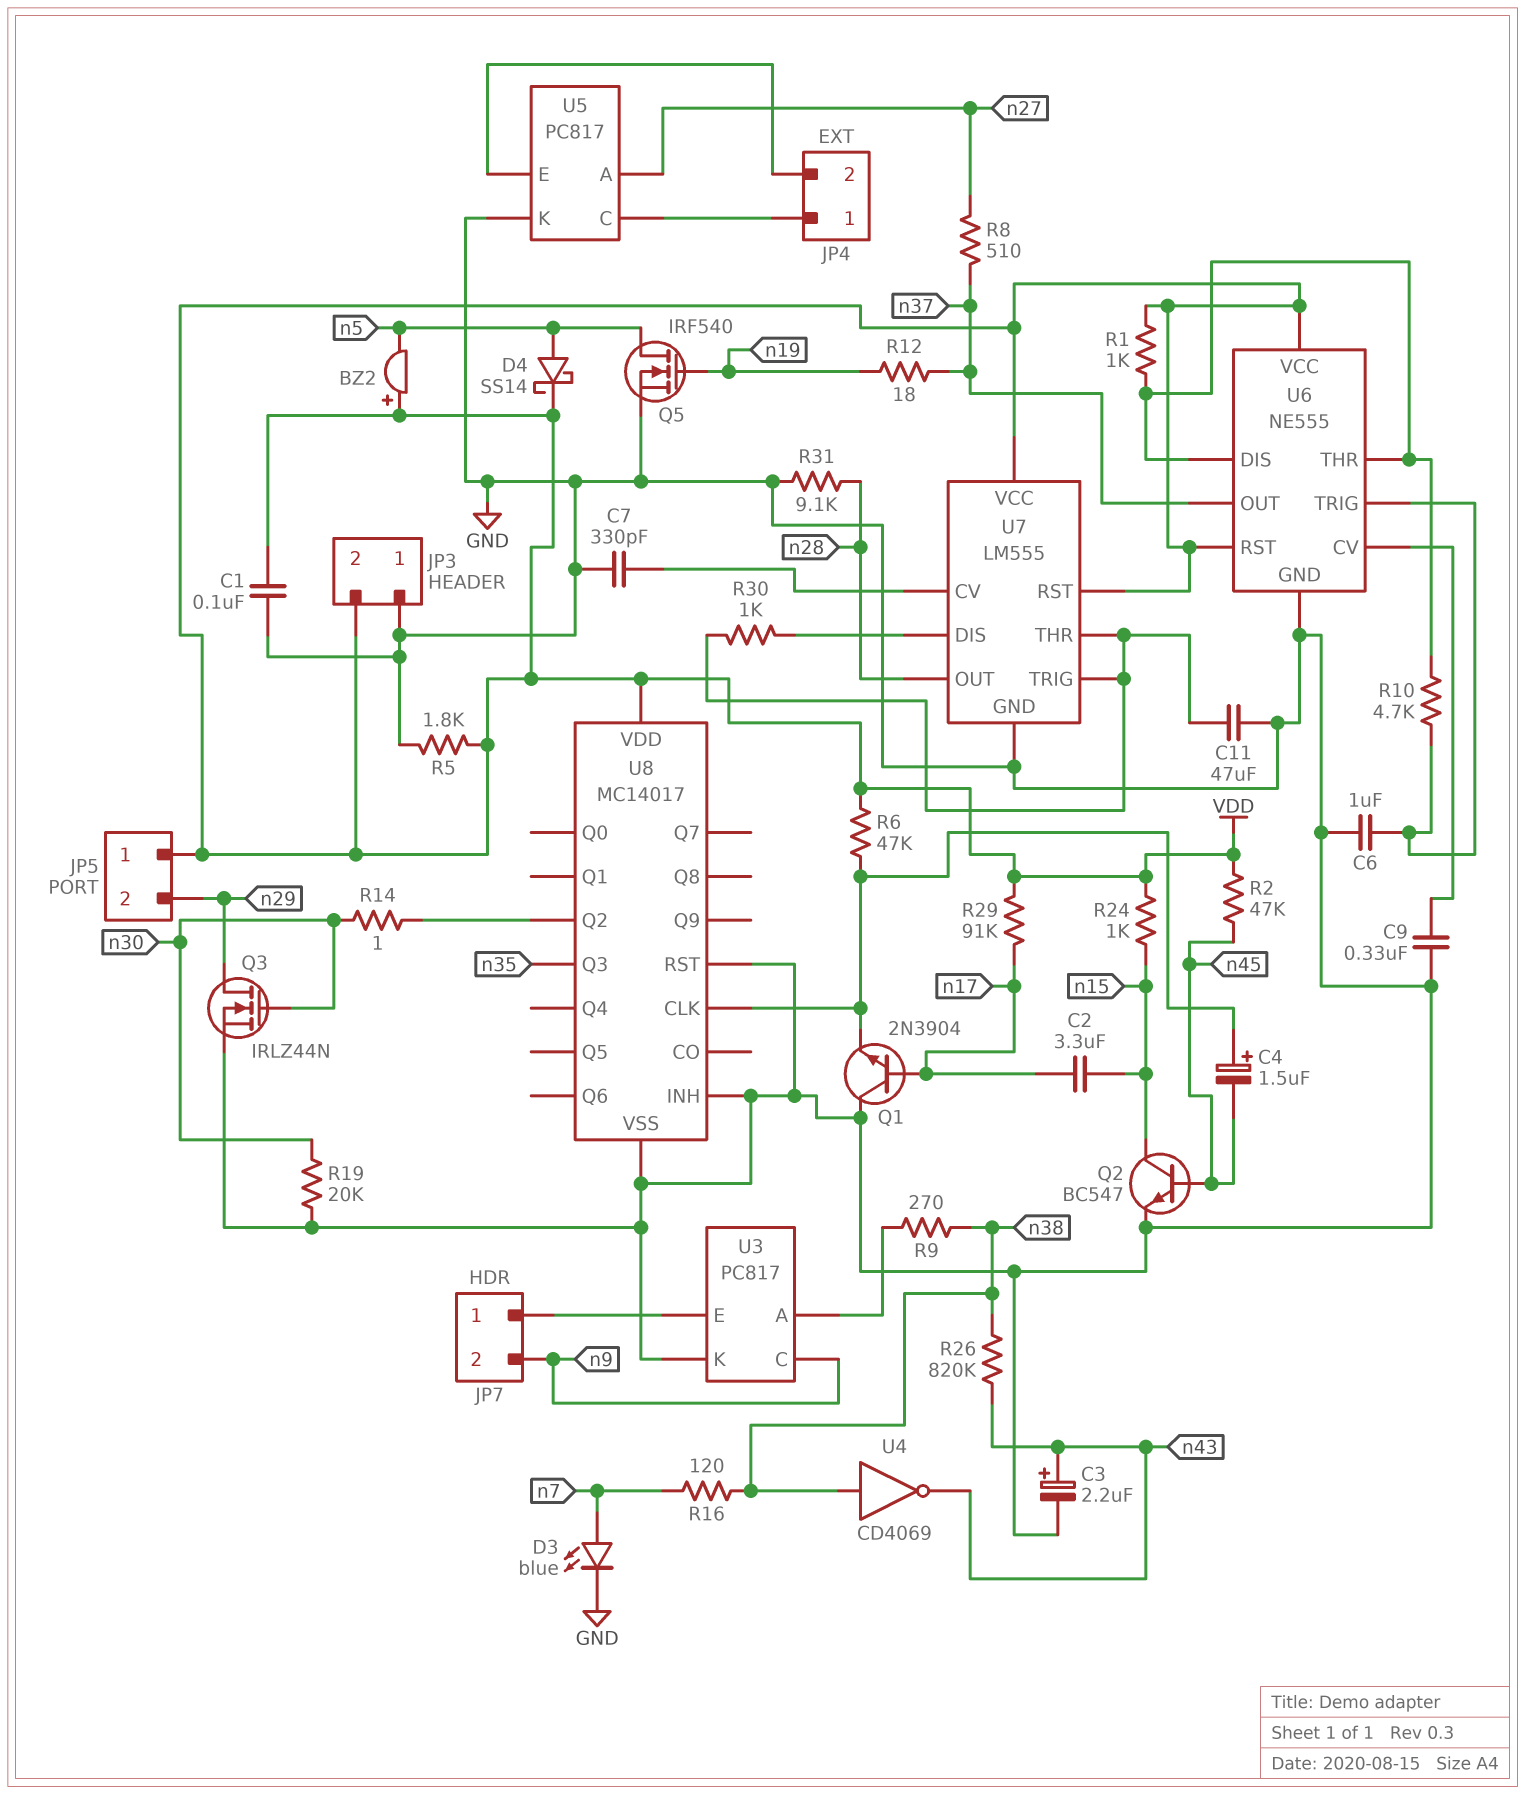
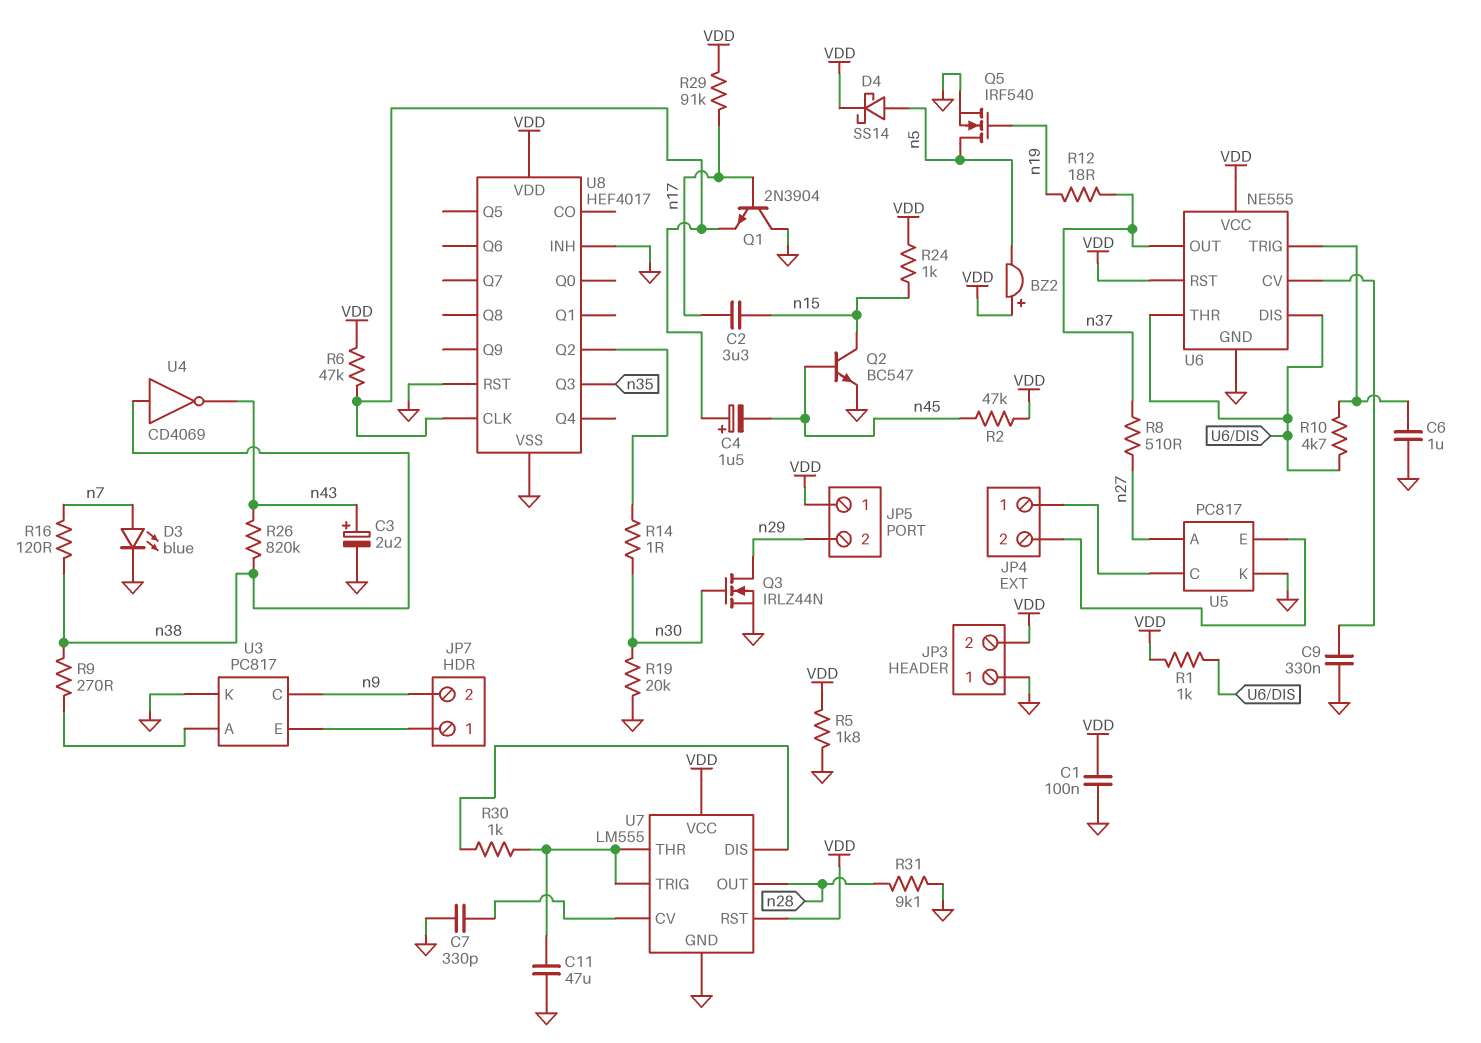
U8: MC14017 -> HEF4017

